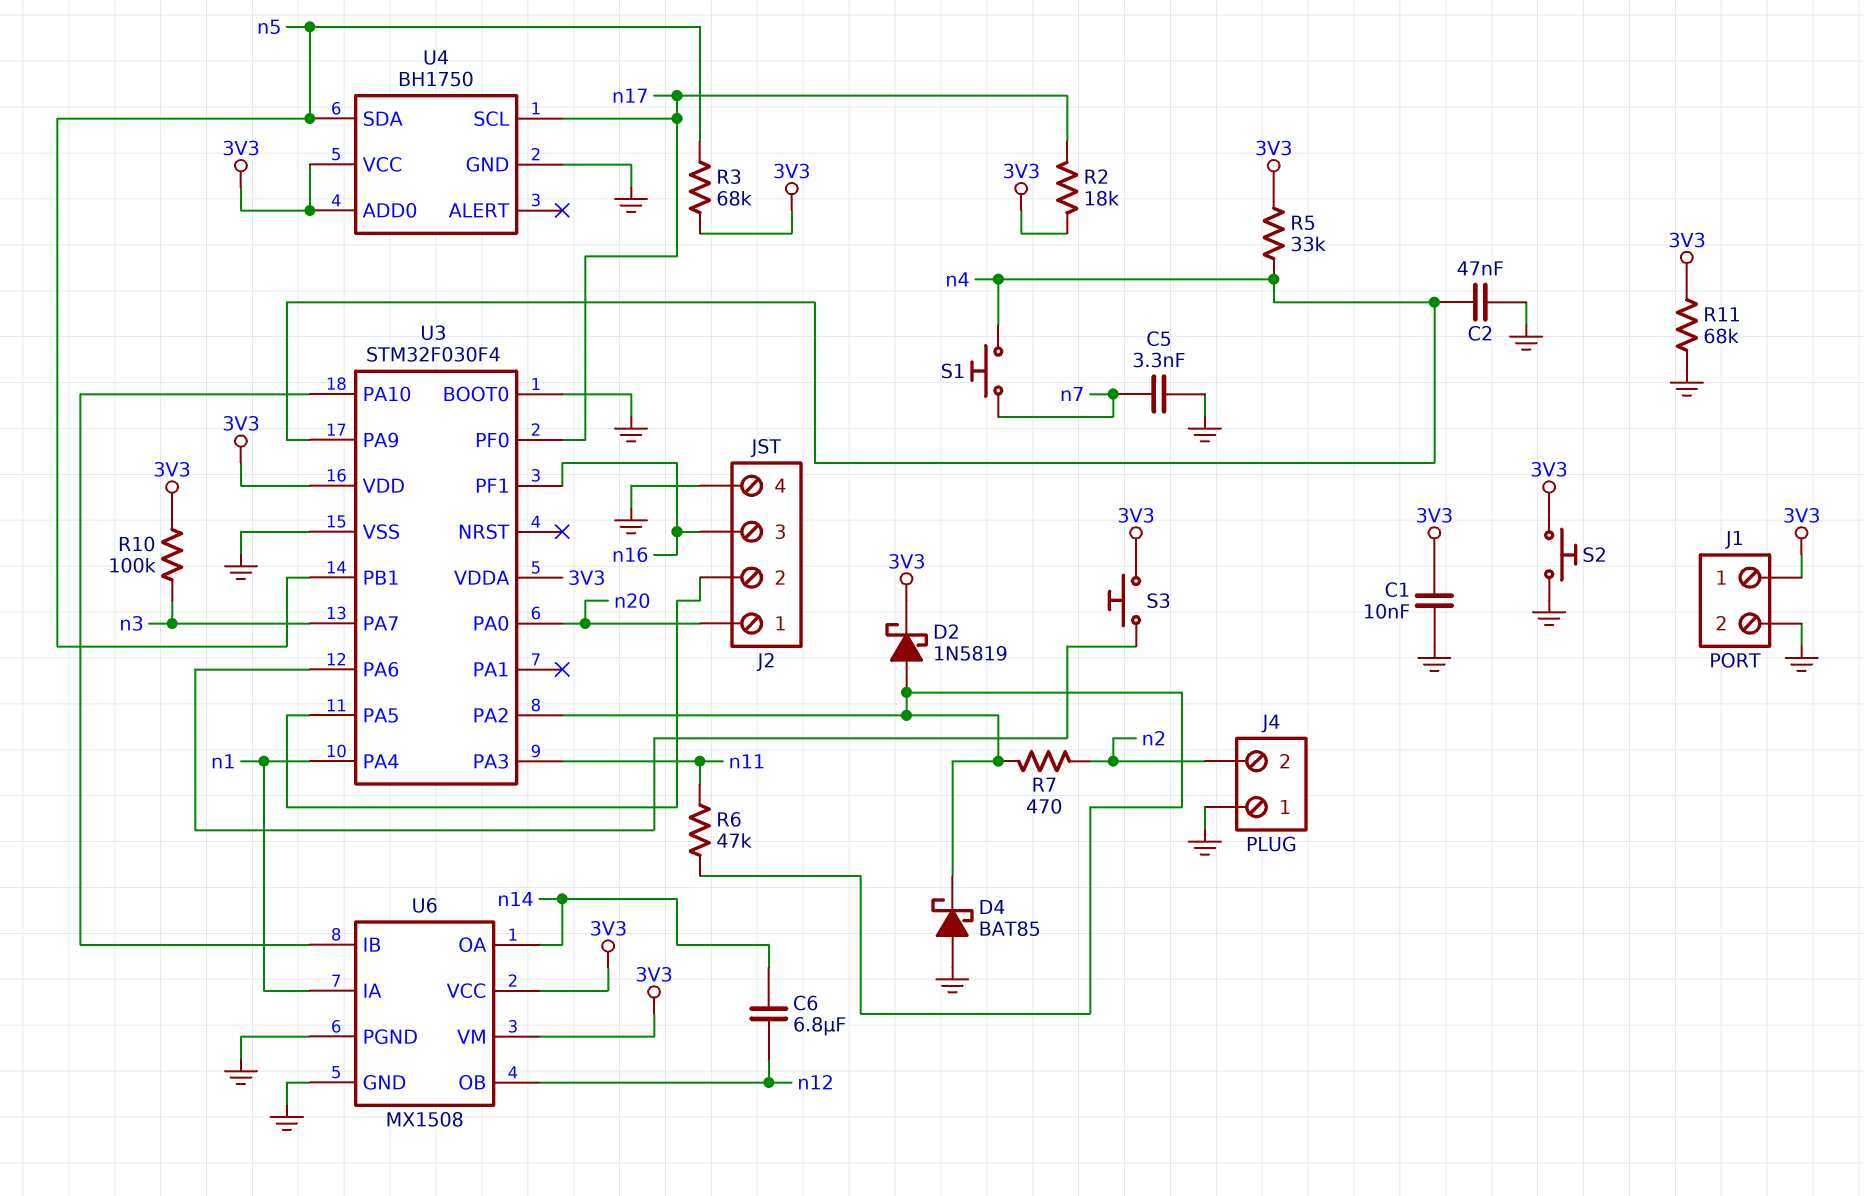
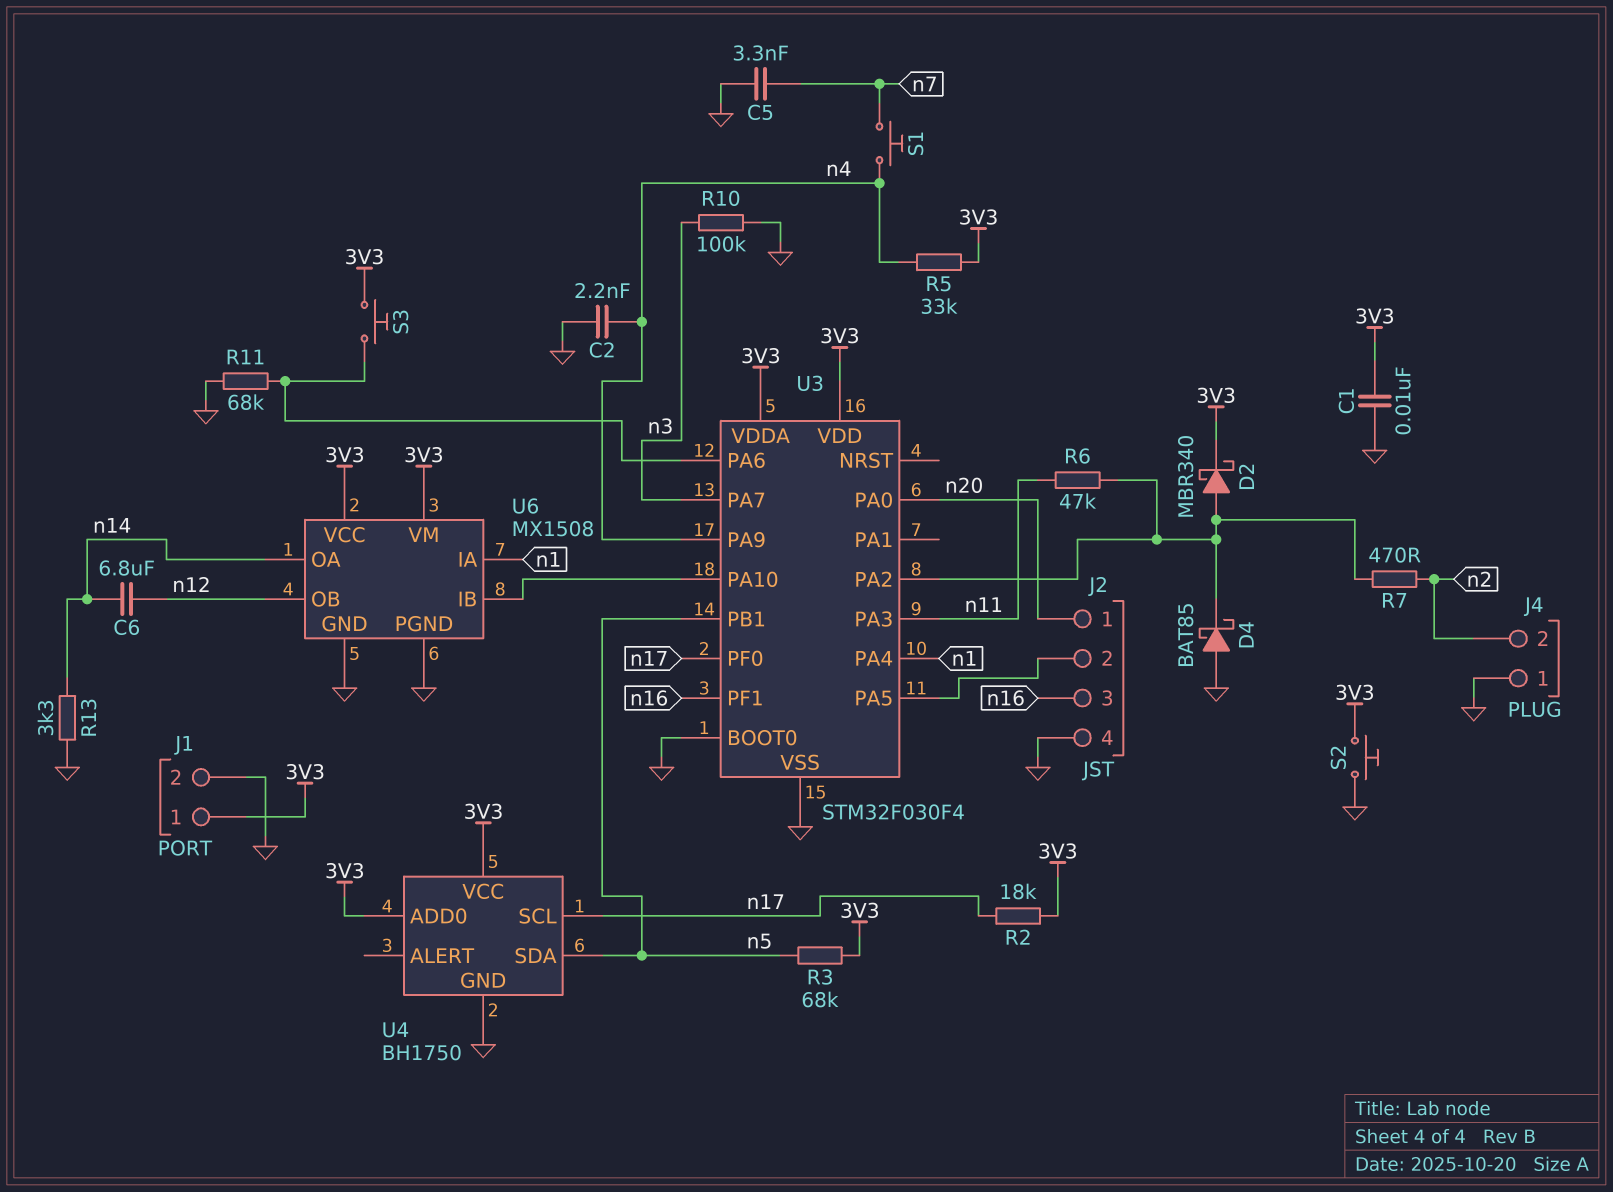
C2: 47nF (GND, n4) -> 2.2nF (GND, n4)
D2: schottky 1N5819 (A U3/PA2, K 3V3) -> schottky MBR340 (A U3/PA2, K 3V3)
R10: 100k (3V3, n3) -> 100k (GND, n3)
R11: 68k (3V3, GND) -> 68k (GND, U3/PA6)
R13: none -> 3.3k (GND, n14)

